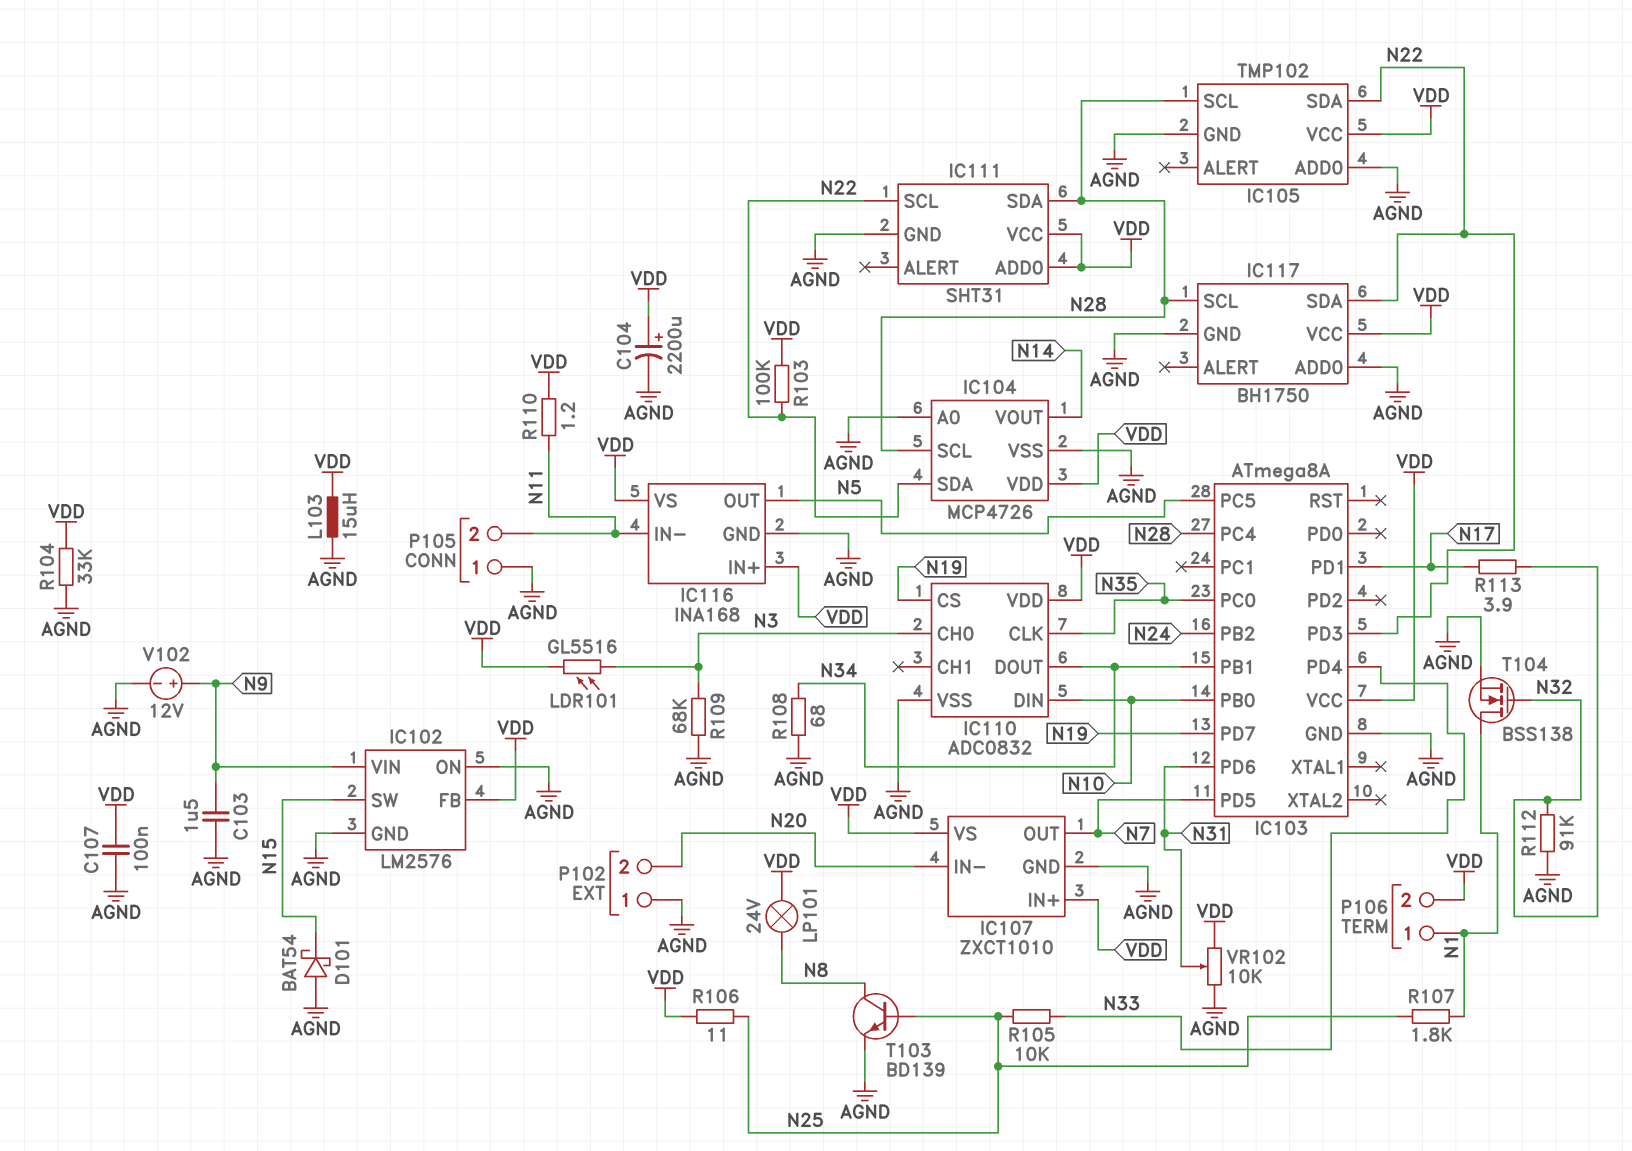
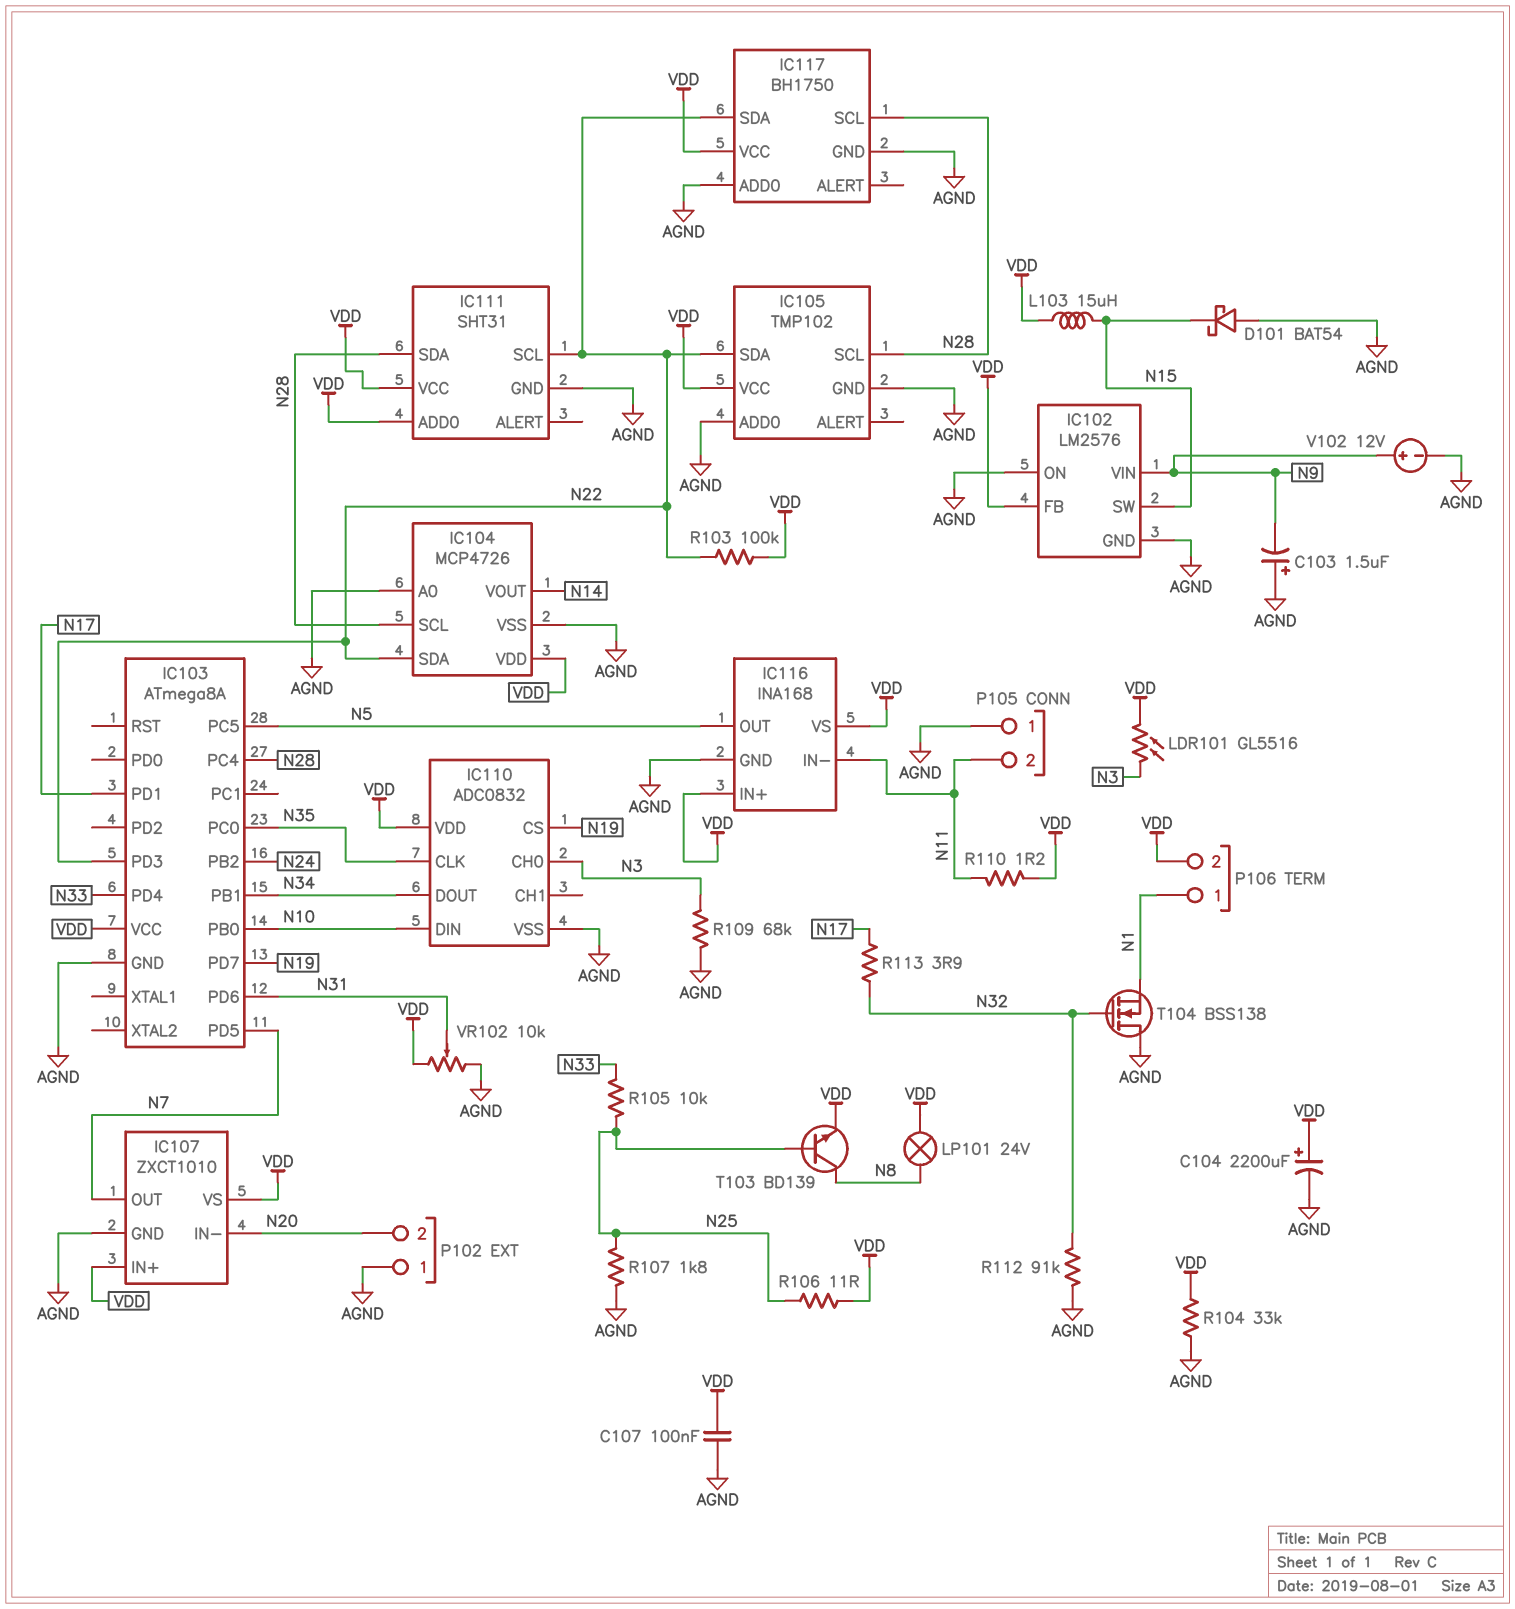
C103: 1.5uF (AGND, N9) -> 1.5uF (plus AGND, minus N9)
L103: 15uH (AGND, VDD) -> 15uH (N15, VDD)
R107: 1.8k (N1, N25) -> 1.8k (AGND, N25)
R108: 68 (AGND, N34) -> none
T103: NPN BD139 (B N25, C N8, E AGND) -> NPN BD139 (B N25, C N8, E VDD)
T104: NMOS BSS138 (G N32, D N1, S AGND) -> NMOS BSS138 (G N32, D AGND, S N1)

